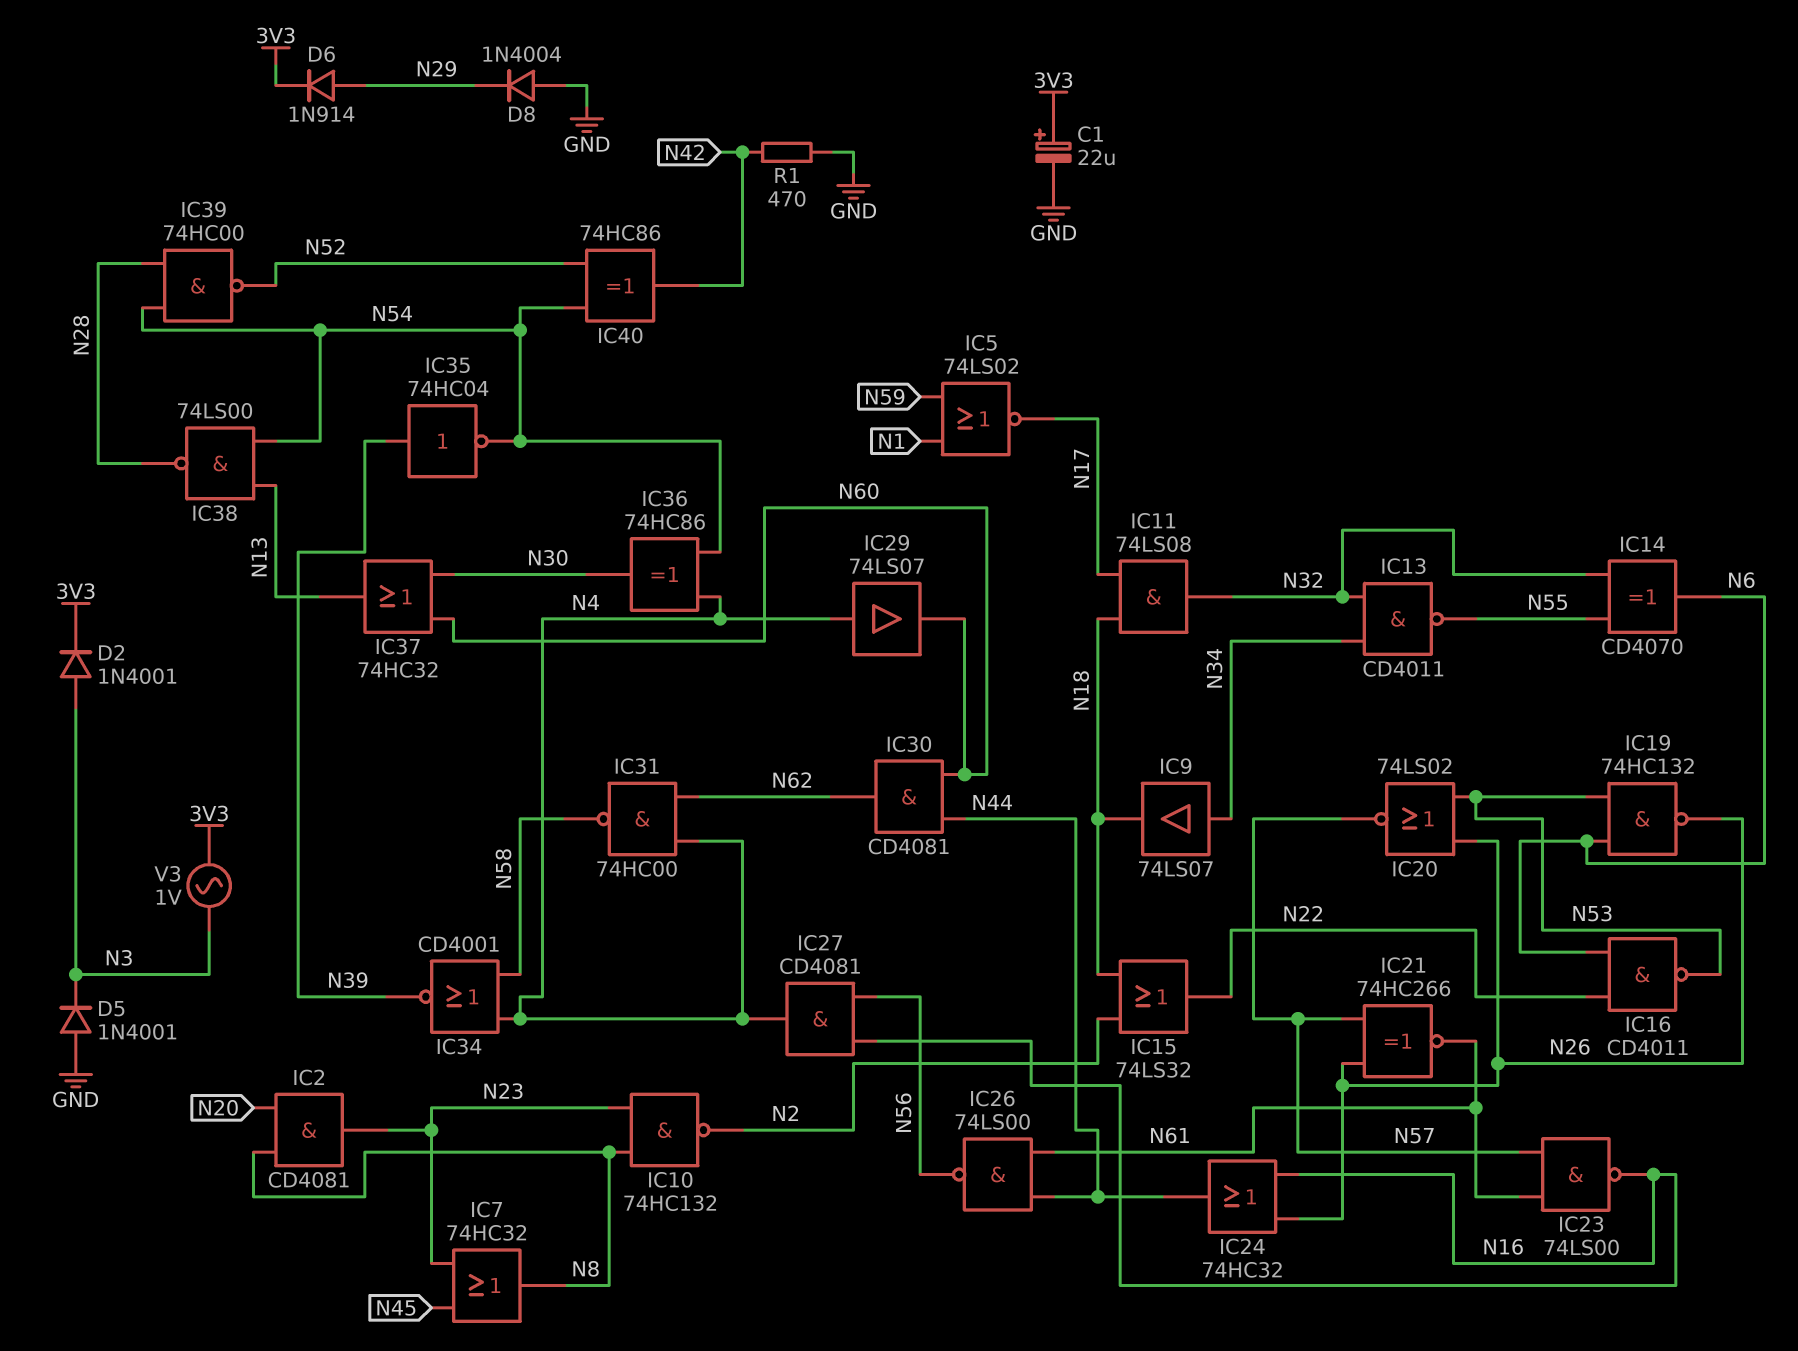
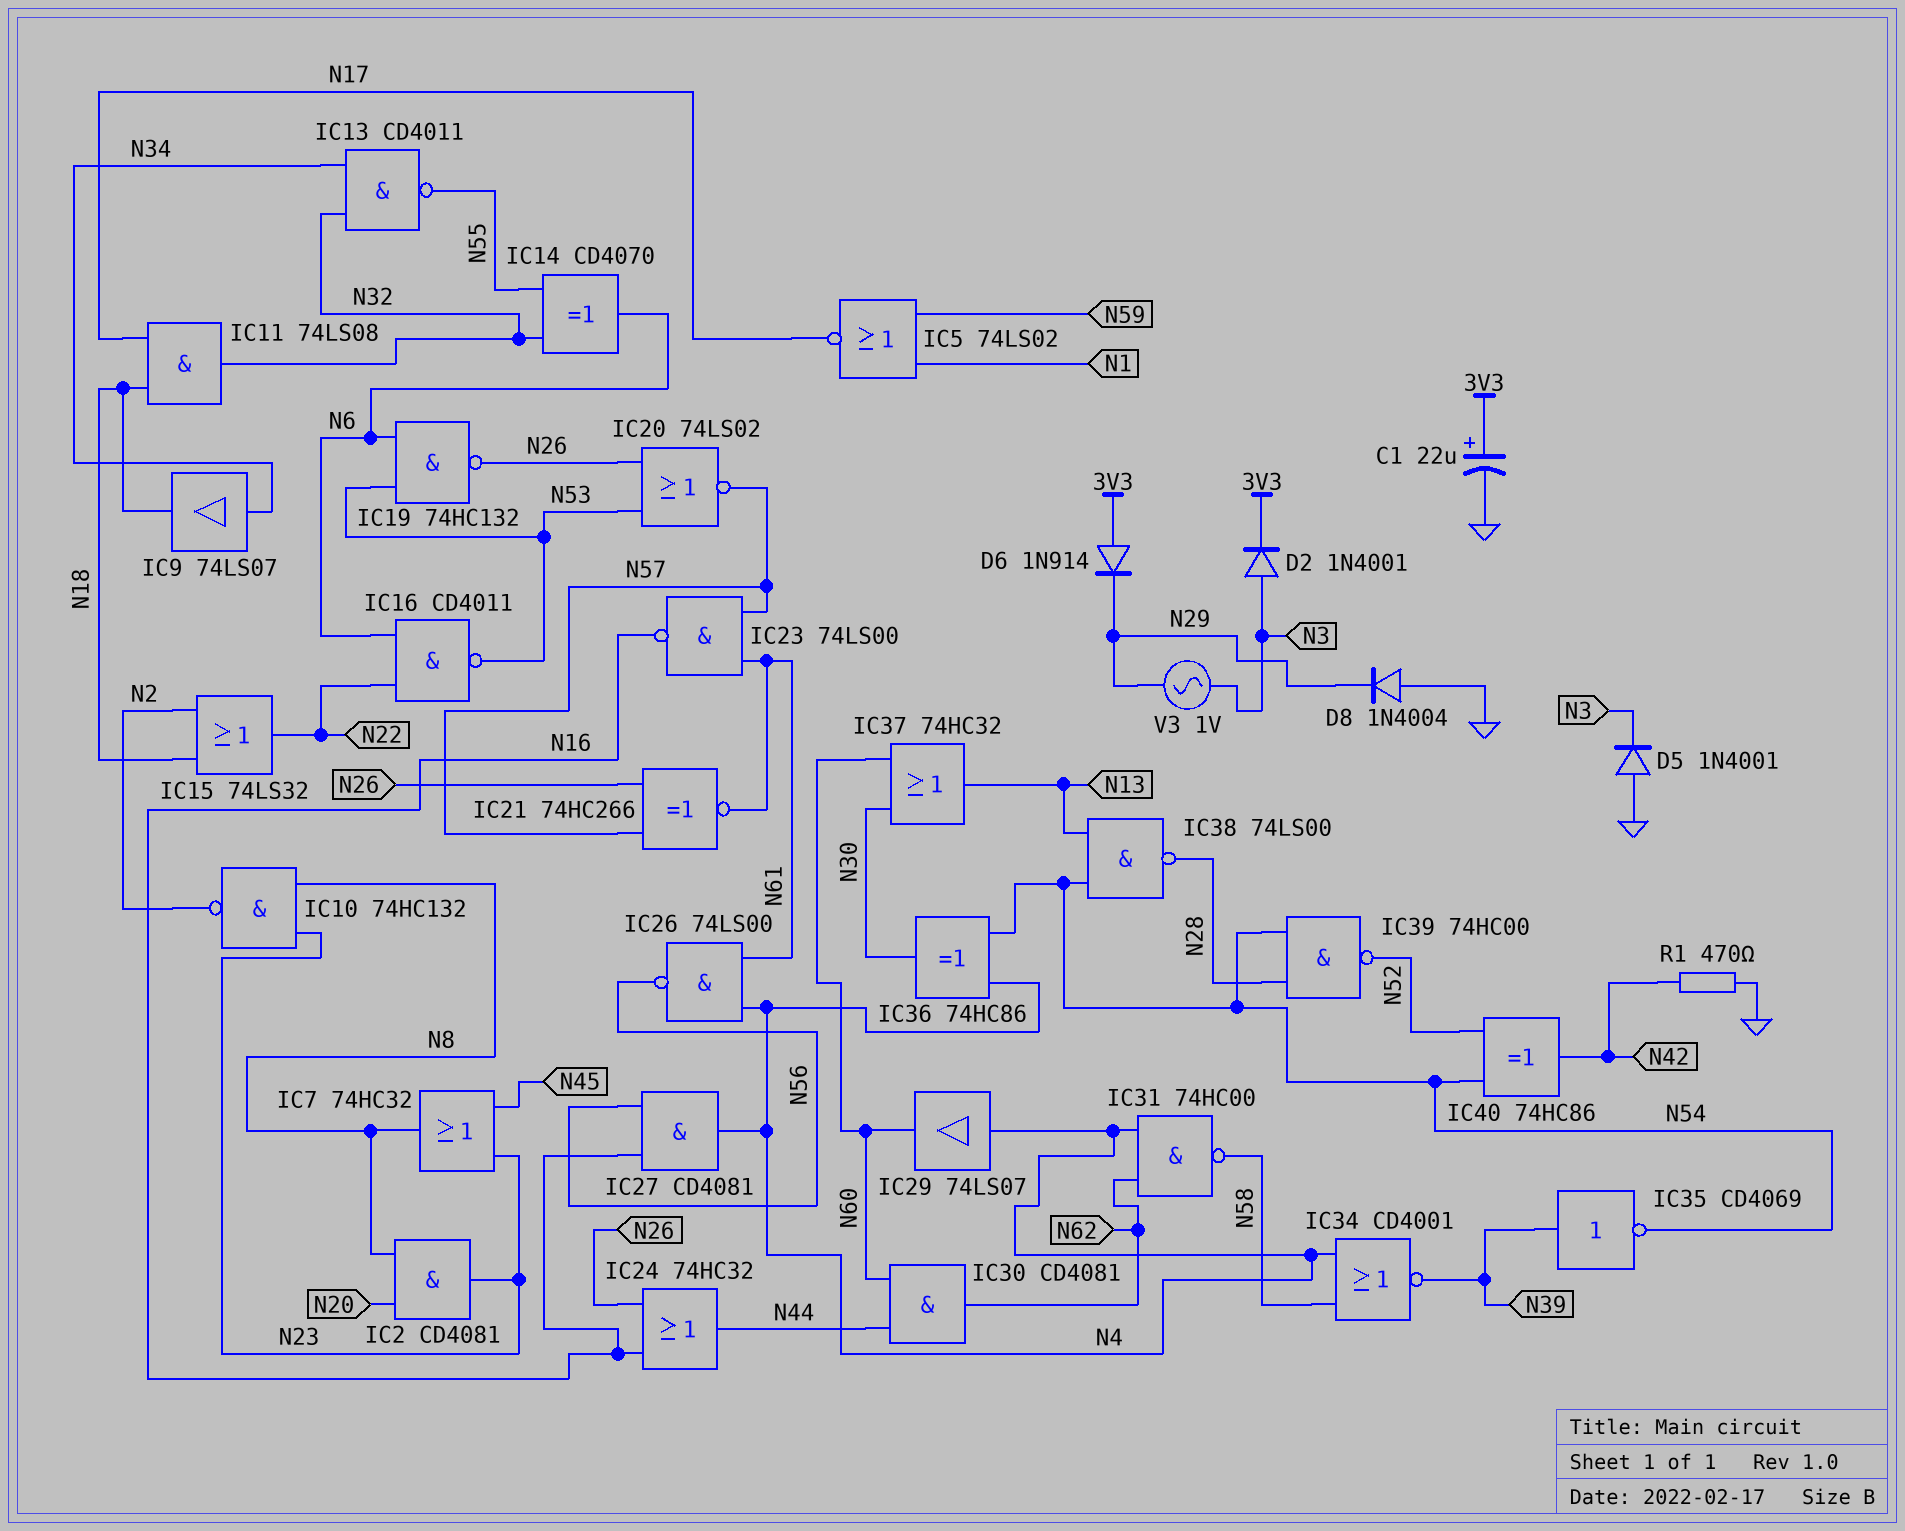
D6: diode 1N914 (A N29, K 3V3) -> diode 1N914 (A 3V3, K N29)
IC26: NAND 74LS00 (in N44, in N61, out N56) -> NAND 74LS00 (in N4, in N61, out N56)
IC35: NOT 74HC04 (in N39, out N54) -> NOT CD4069 (in N39, out N54)
V3: AC 1V (3V3, N3) -> AC 1V (N3, N29)

